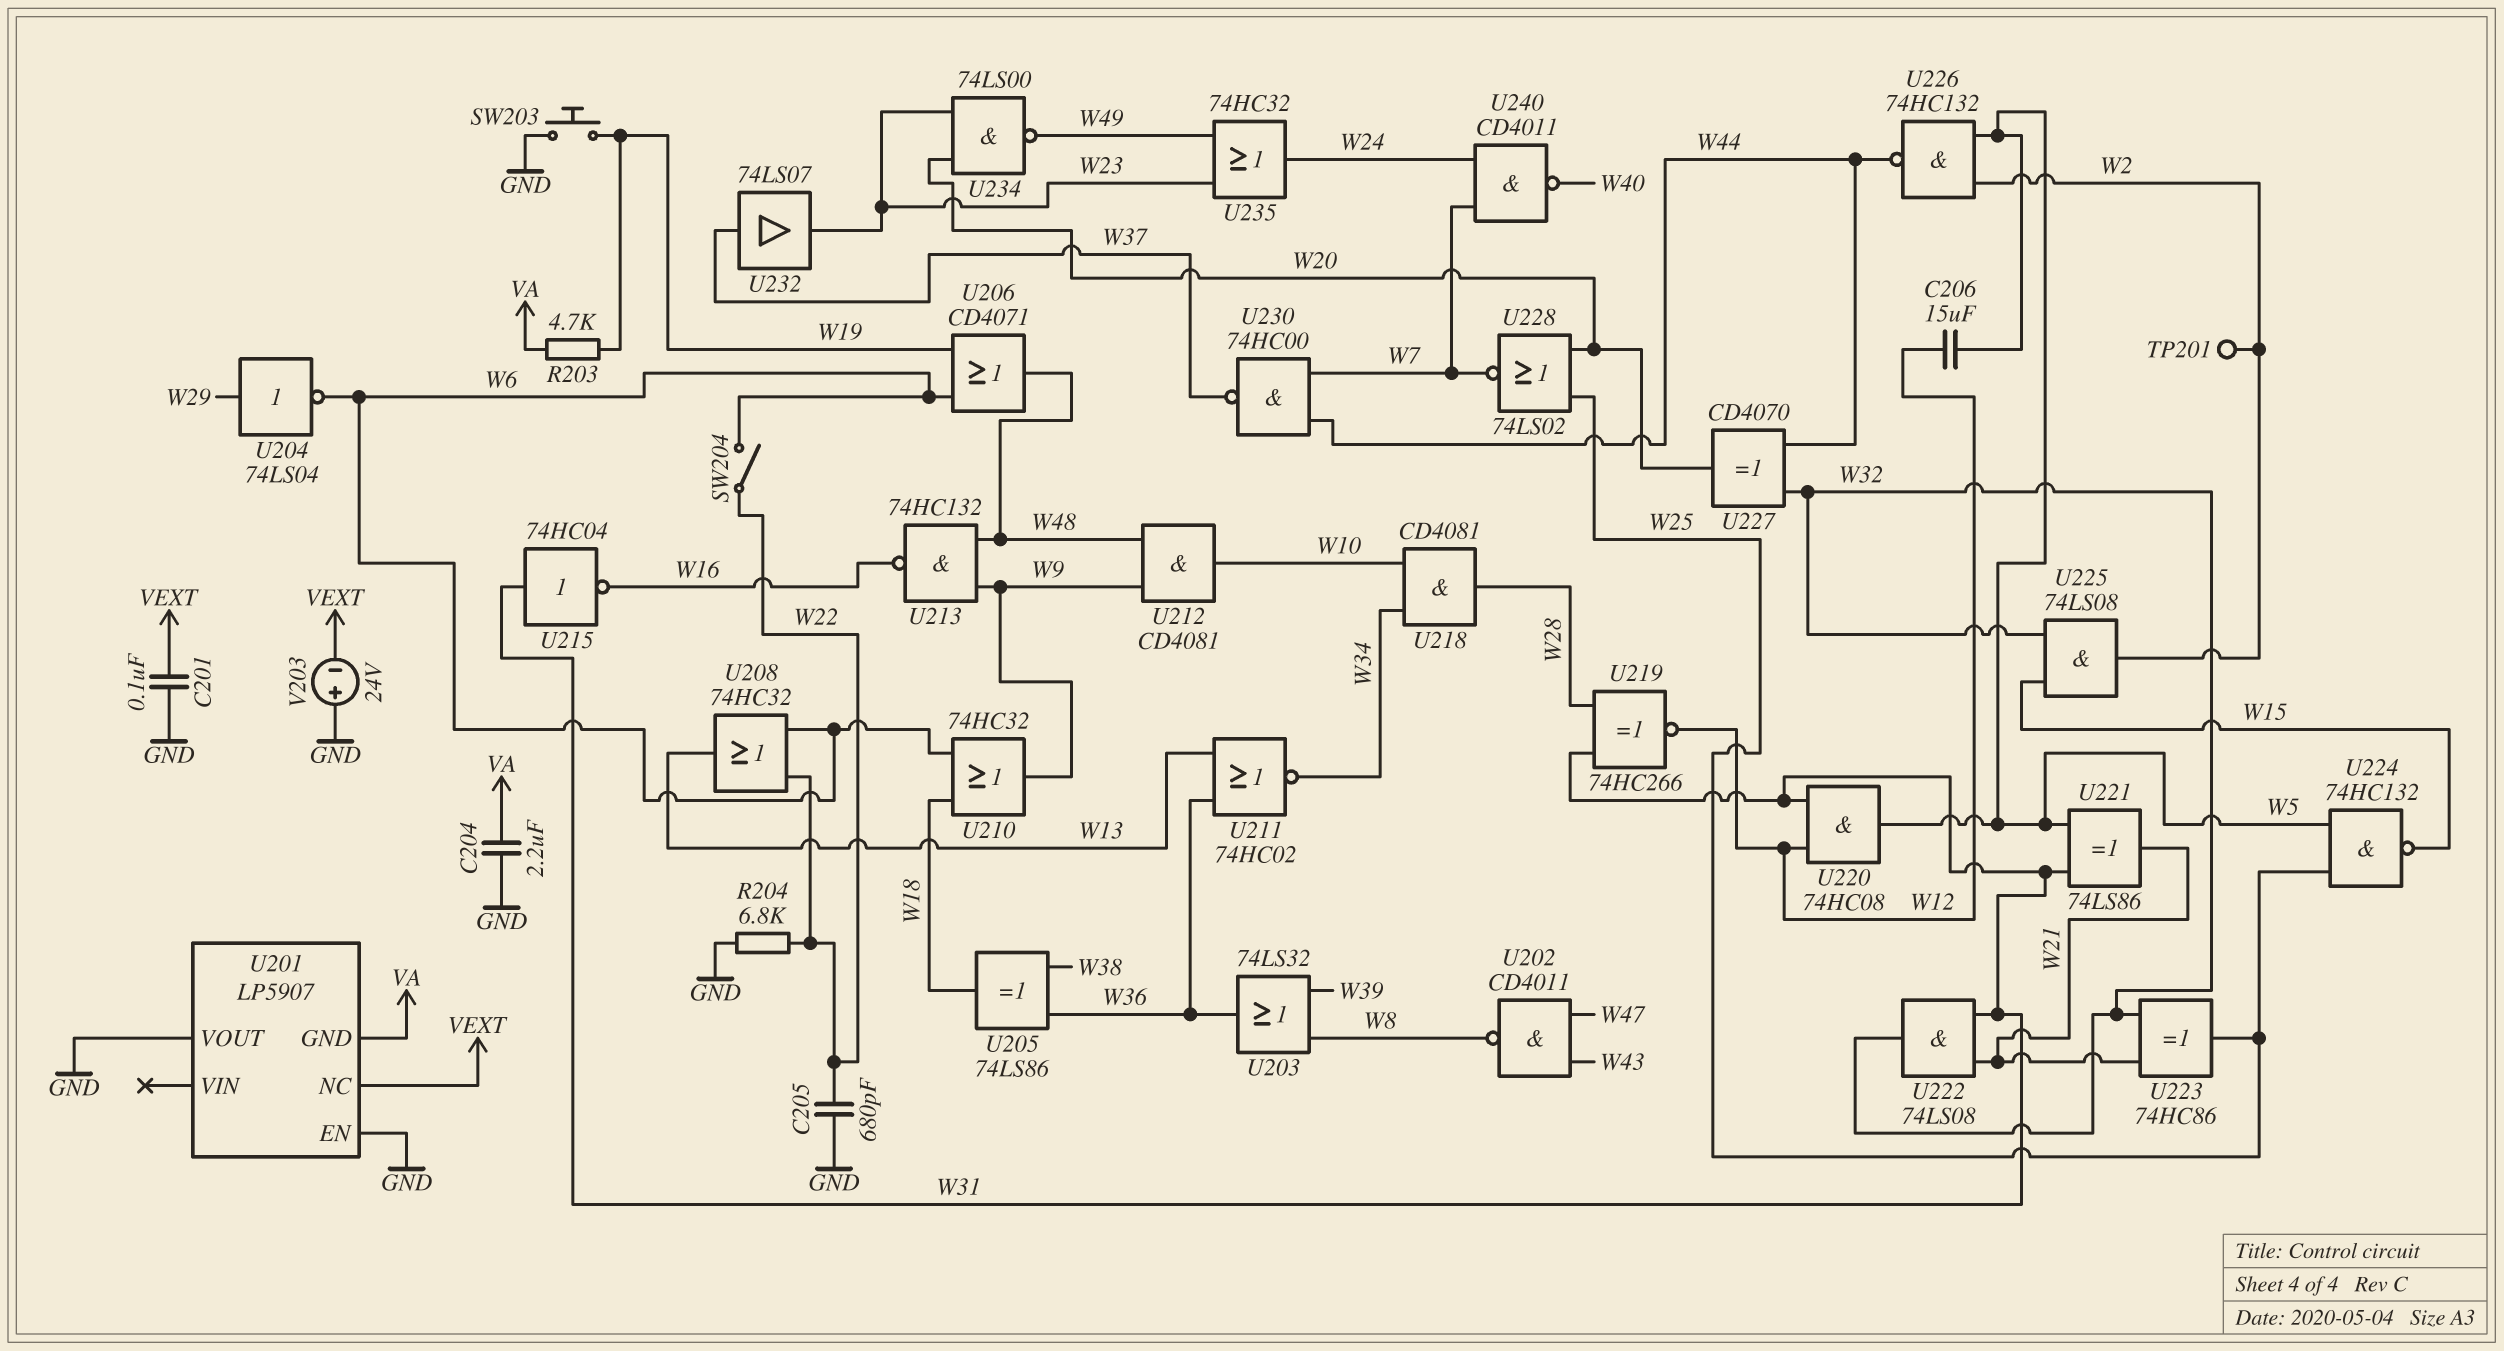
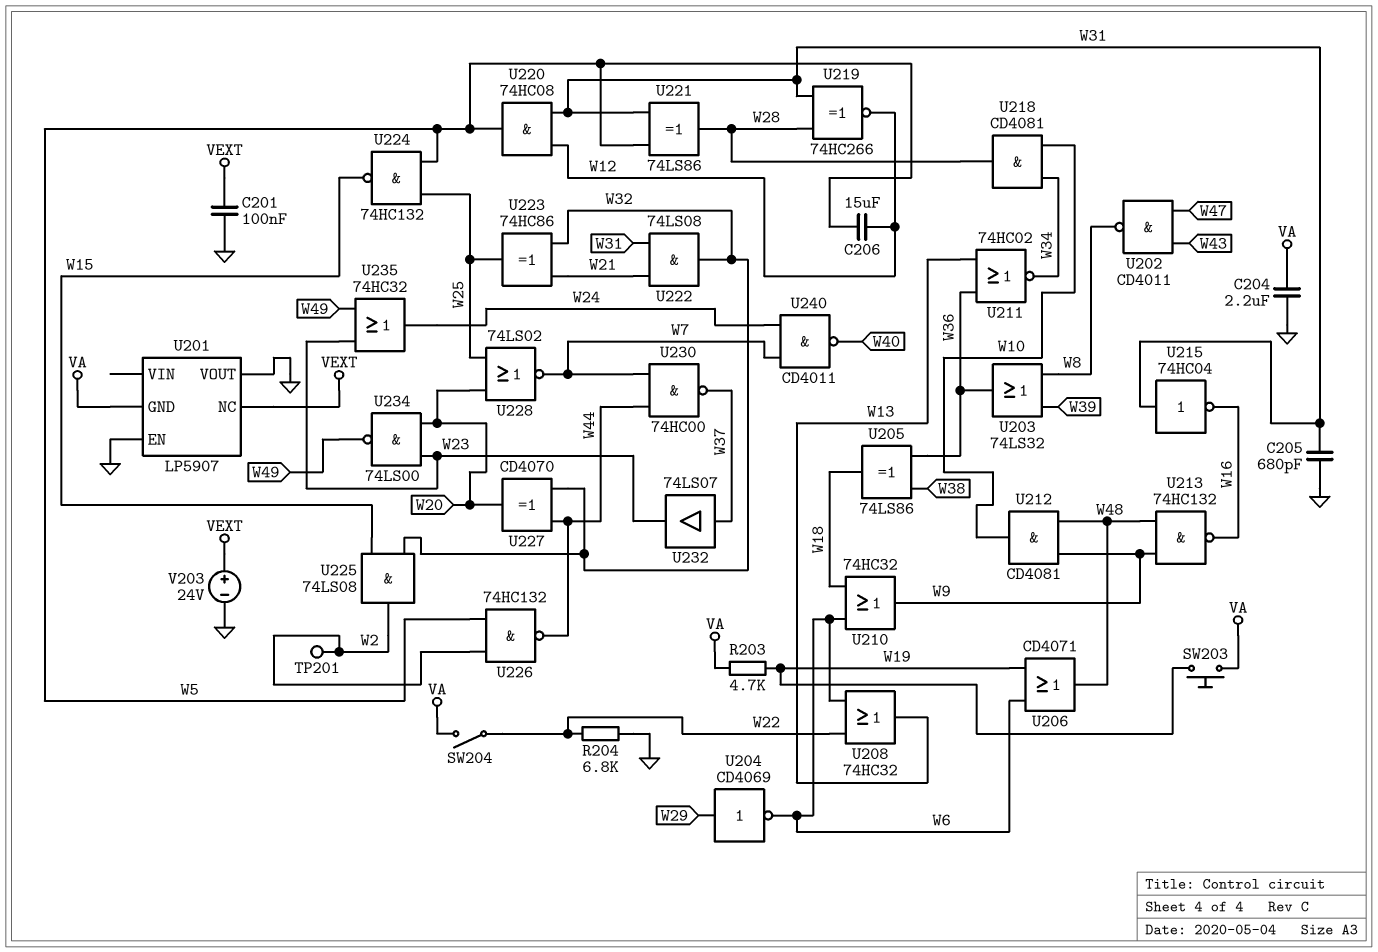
C205: 680pF (GND, W22) -> 680pF (GND, W31)
SW203: button (GND, W19) -> button (VA, W19)
SW204: switch (W6, W22) -> switch (VA, W22)
U204: NOT 74LS04 (in W29, out W6) -> NOT CD4069 (in W29, out W6)
U221: XOR 74LS86 (in W5, in W31, out W21) -> XOR 74LS86 (in W5, in W31, out W28)
V203: 24V (plus GND, minus VEXT) -> 24V (plus VEXT, minus GND)

